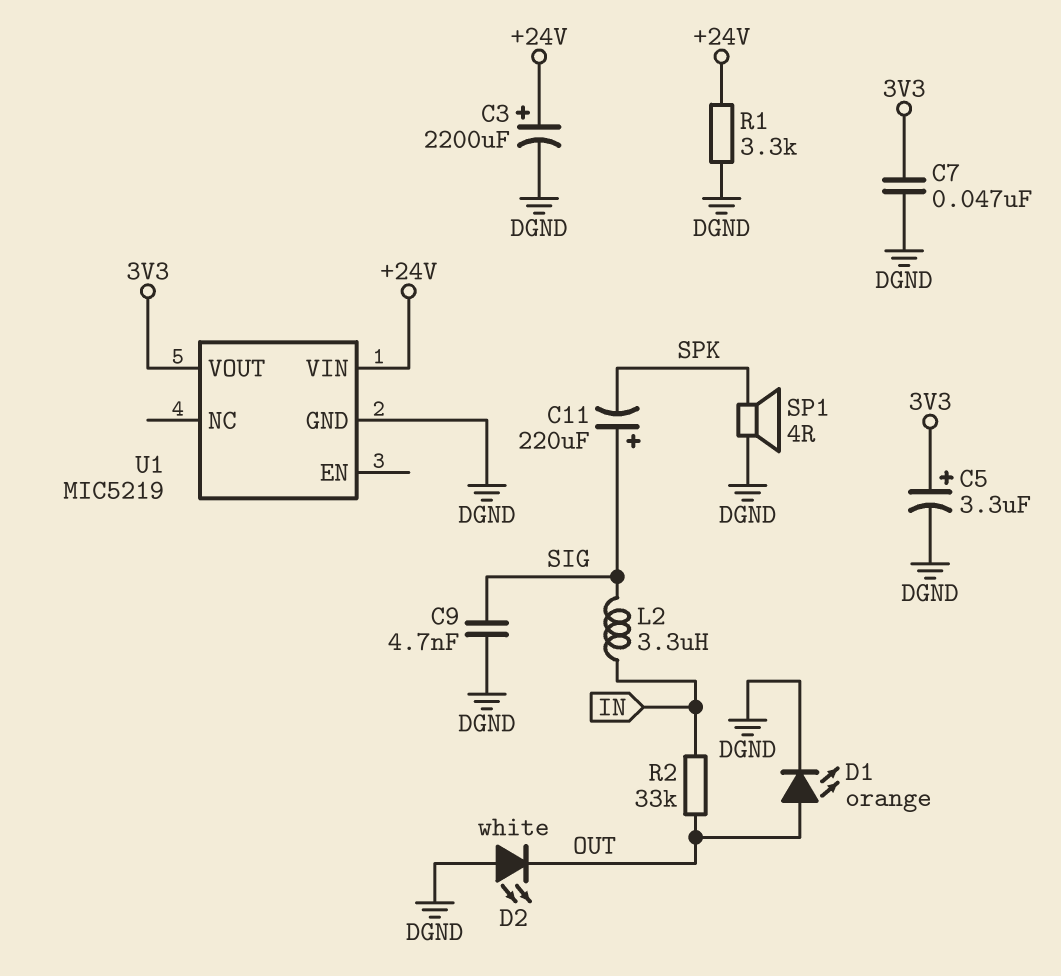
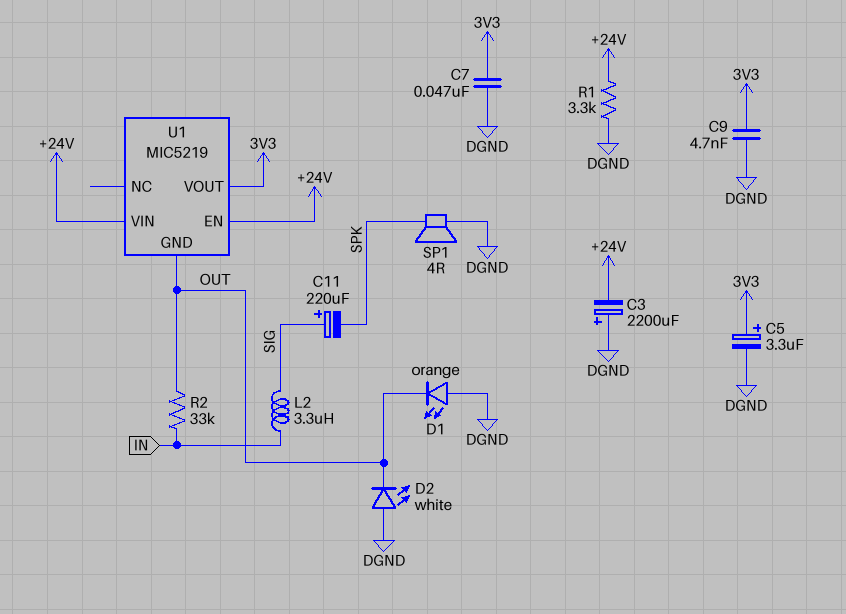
C3: 2200uF (plus +24V, minus DGND) -> 2200uF (plus DGND, minus +24V)
C9: 4.7nF (DGND, SIG) -> 4.7nF (3V3, DGND)
D1: LED orange (A OUT, K DGND) -> LED orange (A DGND, K OUT)
U1 pin EN: none -> +24V
U1 pin GND: DGND -> OUT

